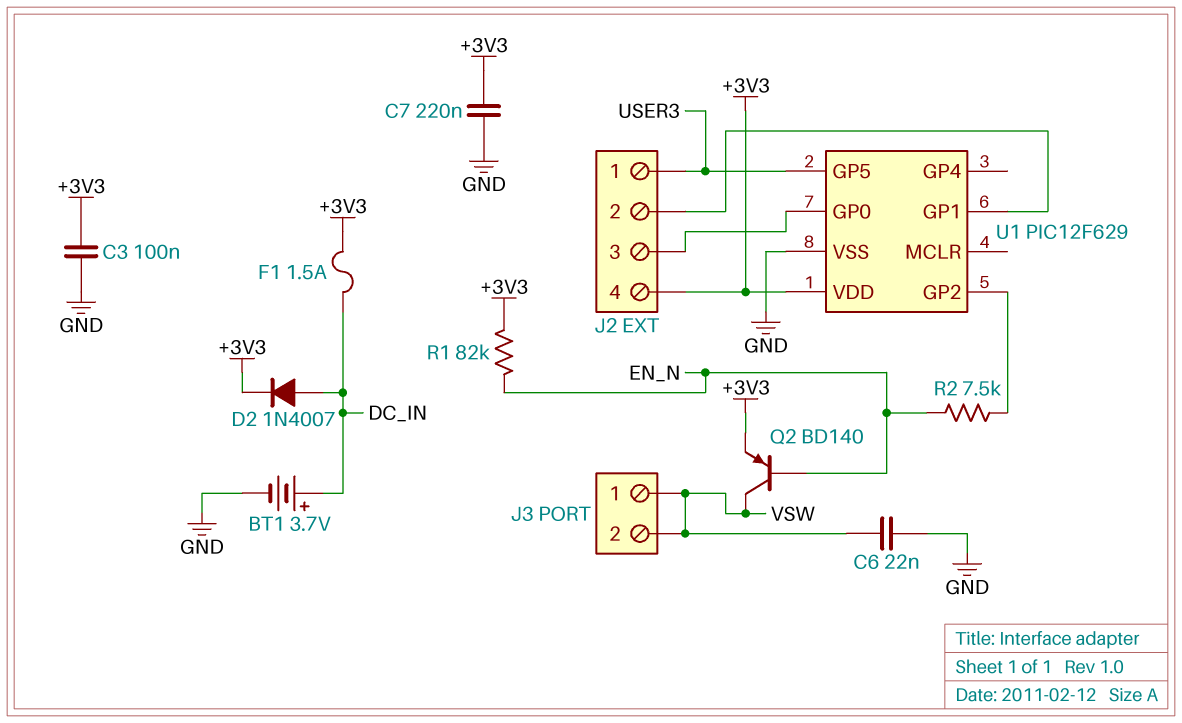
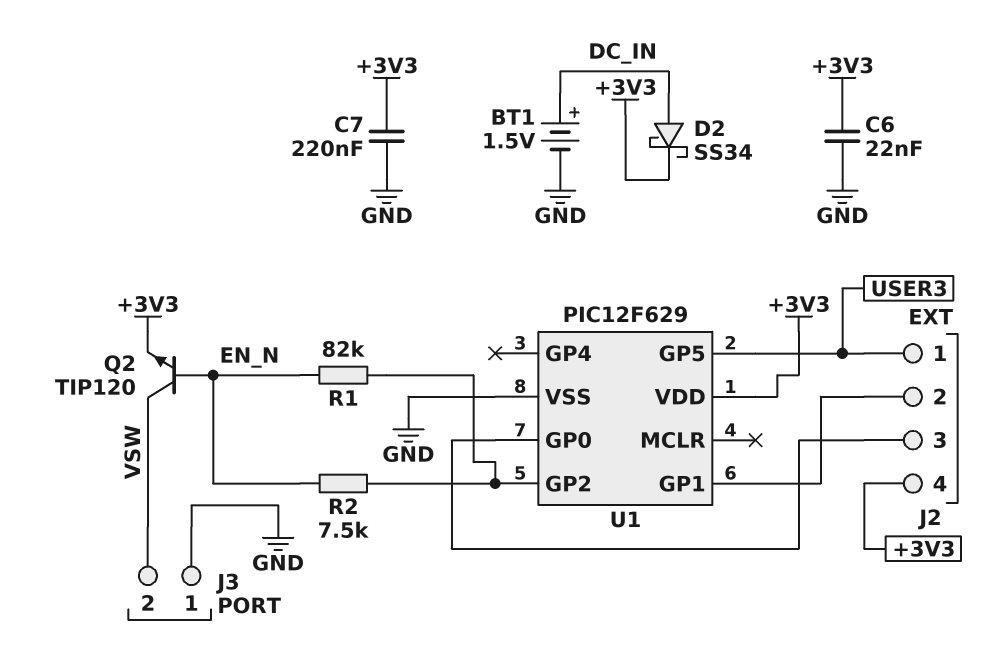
BT1: 3.7V (plus DC_IN, minus GND) -> 1.5V (plus DC_IN, minus GND)
C3: 100nF (+3V3, GND) -> none
C6: 22nF (GND, VSW) -> 22nF (+3V3, GND)
D2: diode 1N4007 (A DC_IN, K +3V3) -> schottky SS34 (A DC_IN, K +3V3)
F1: 1.5A (+3V3, DC_IN) -> none
J3 pin 1: VSW -> GND
Q2: PNP BD140 (B EN_N, C VSW, E +3V3) -> NPN TIP120 (B EN_N, C VSW, E +3V3)
R1: 82k (+3V3, EN_N) -> 82k (EN_N, U1/GP2)

